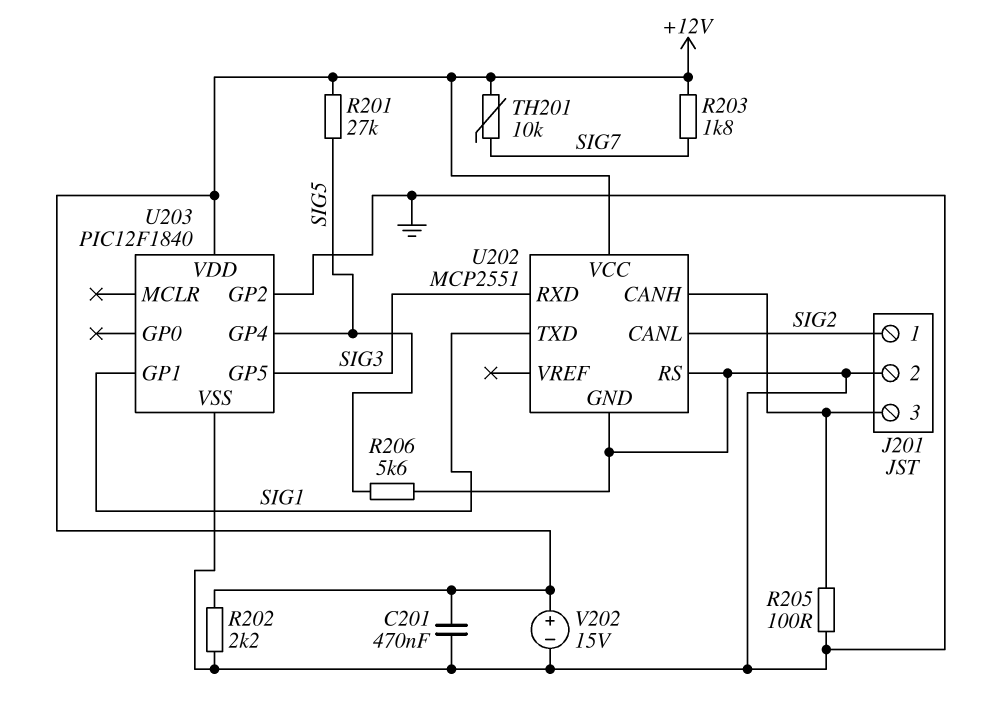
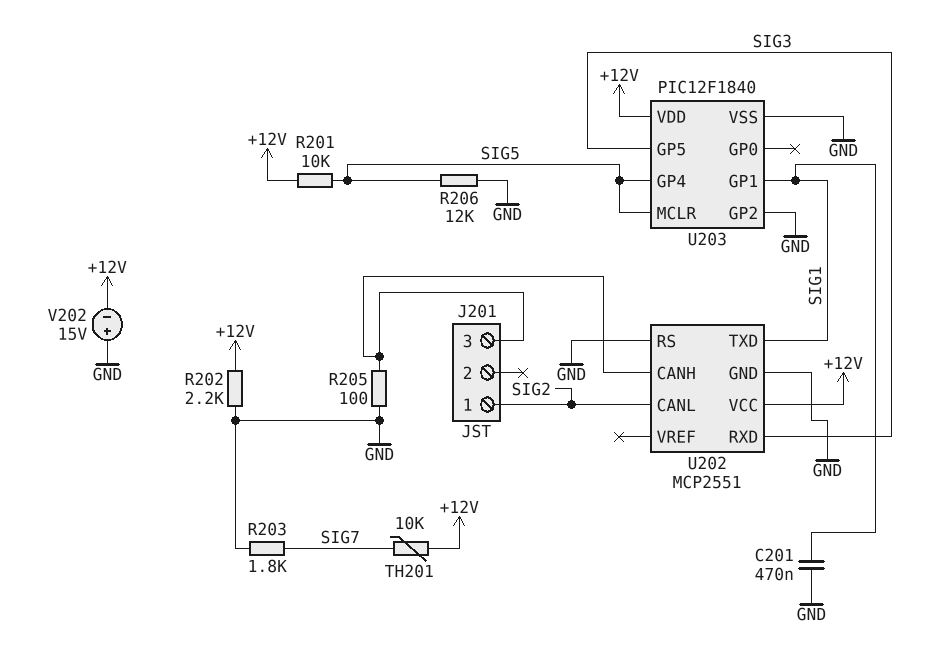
C201: 470nF (+12V, GND) -> 470nF (GND, SIG1)
J201 pin 2: GND -> none
R201: 27k (+12V, SIG5) -> 10k (+12V, SIG5)
R203: 1.8k (+12V, SIG7) -> 1.8k (GND, SIG7)
R206: 5.6k (GND, SIG5) -> 12k (GND, SIG5)
U203 pin MCLR: none -> SIG5
V202: 15V (plus +12V, minus GND) -> 15V (plus GND, minus +12V)

